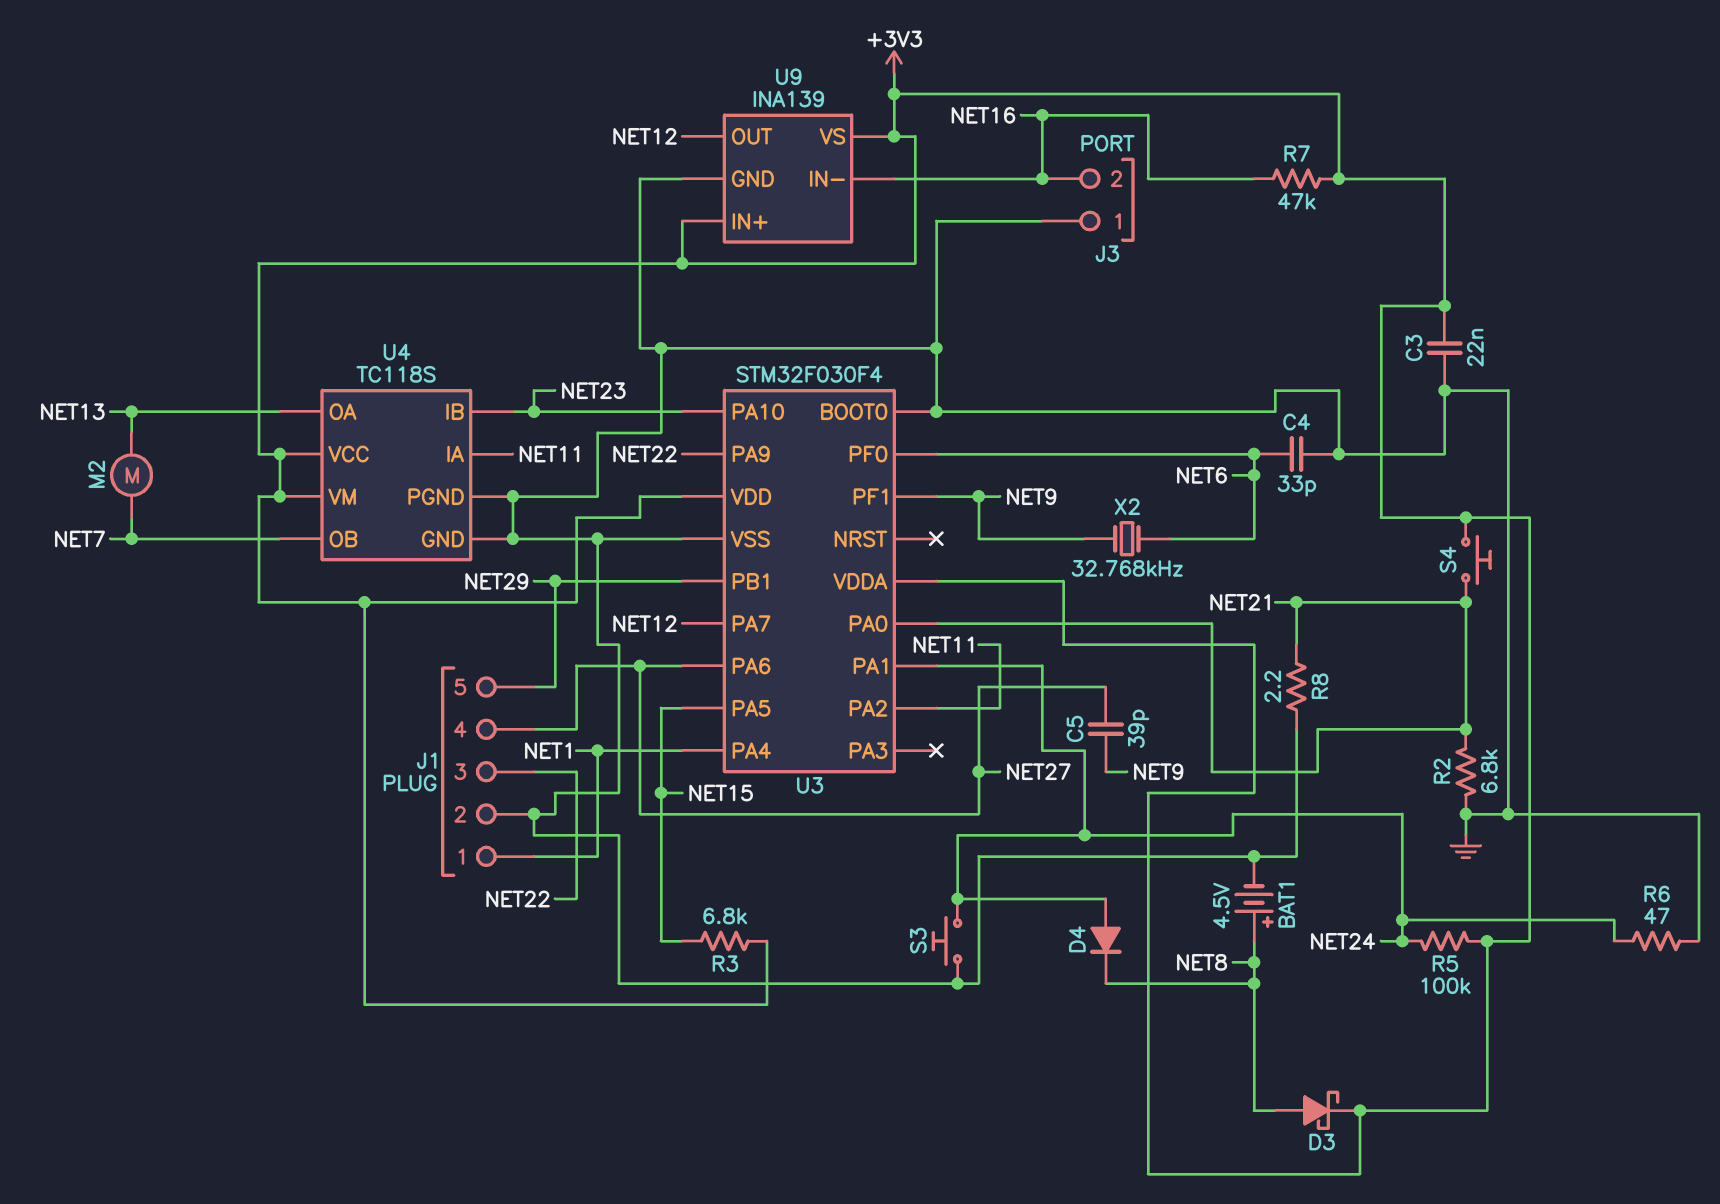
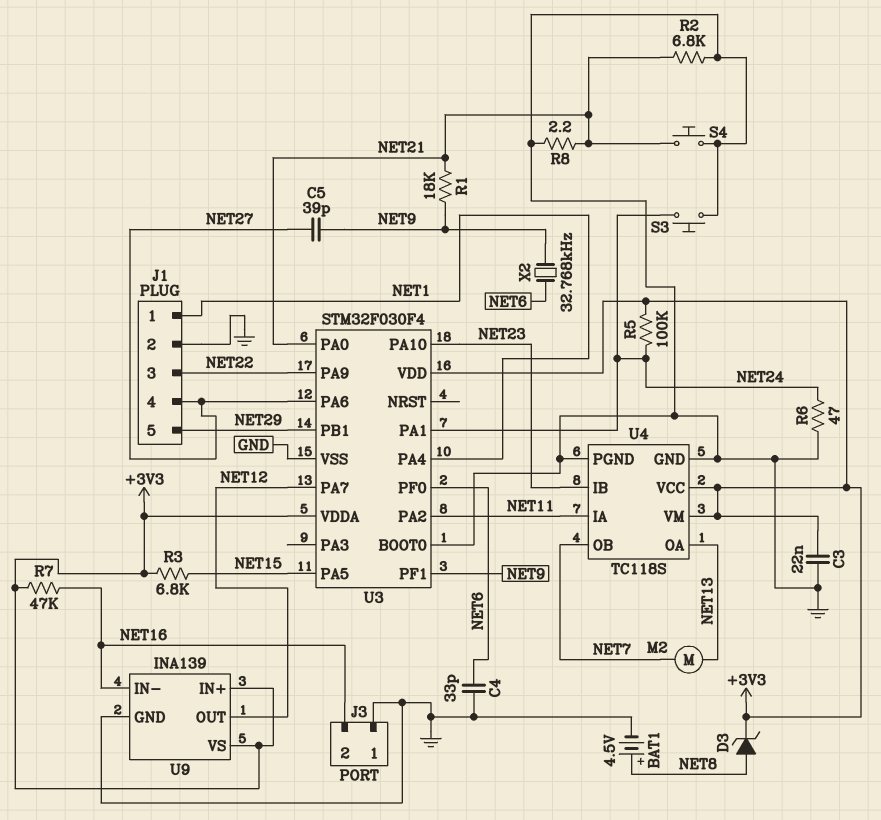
D3: schottky (A NET8, K +3V3) -> zener (A NET8, K +3V3)
D4: diode (A NET24, K NET8) -> none
R1: none -> 18k (NET9, NET21)
S4: button (+3V3, NET21) -> button (GND, NET21)

